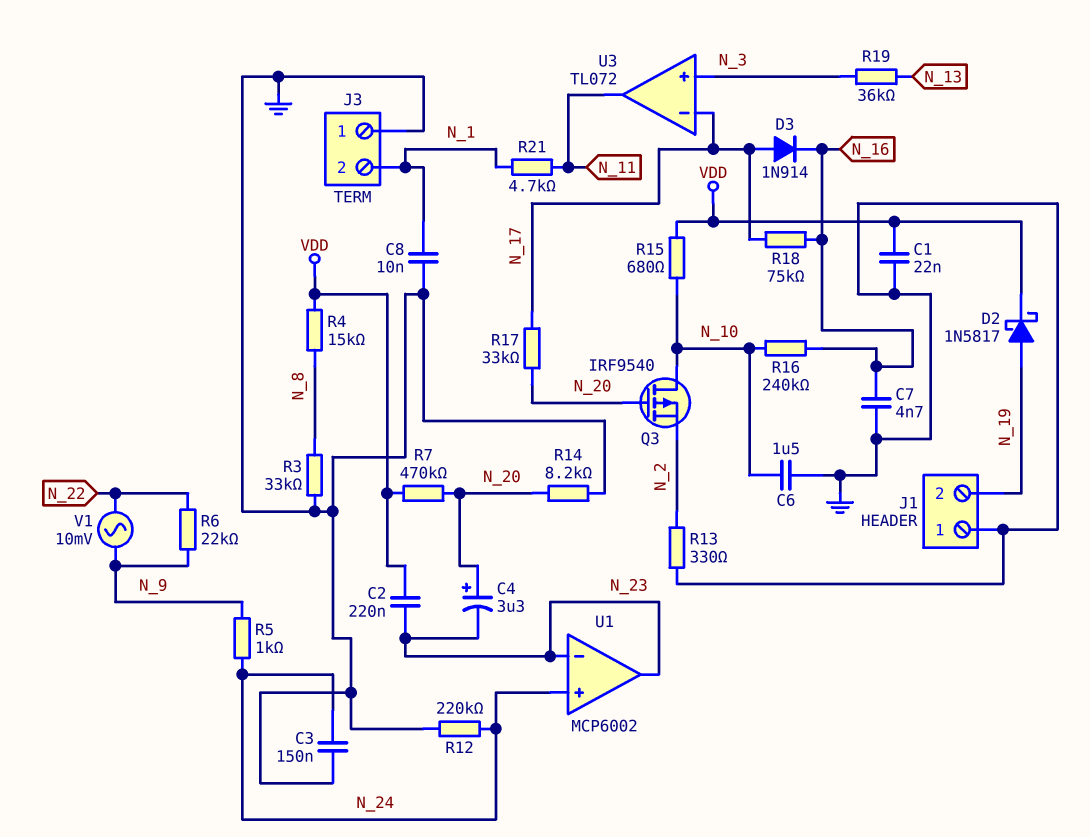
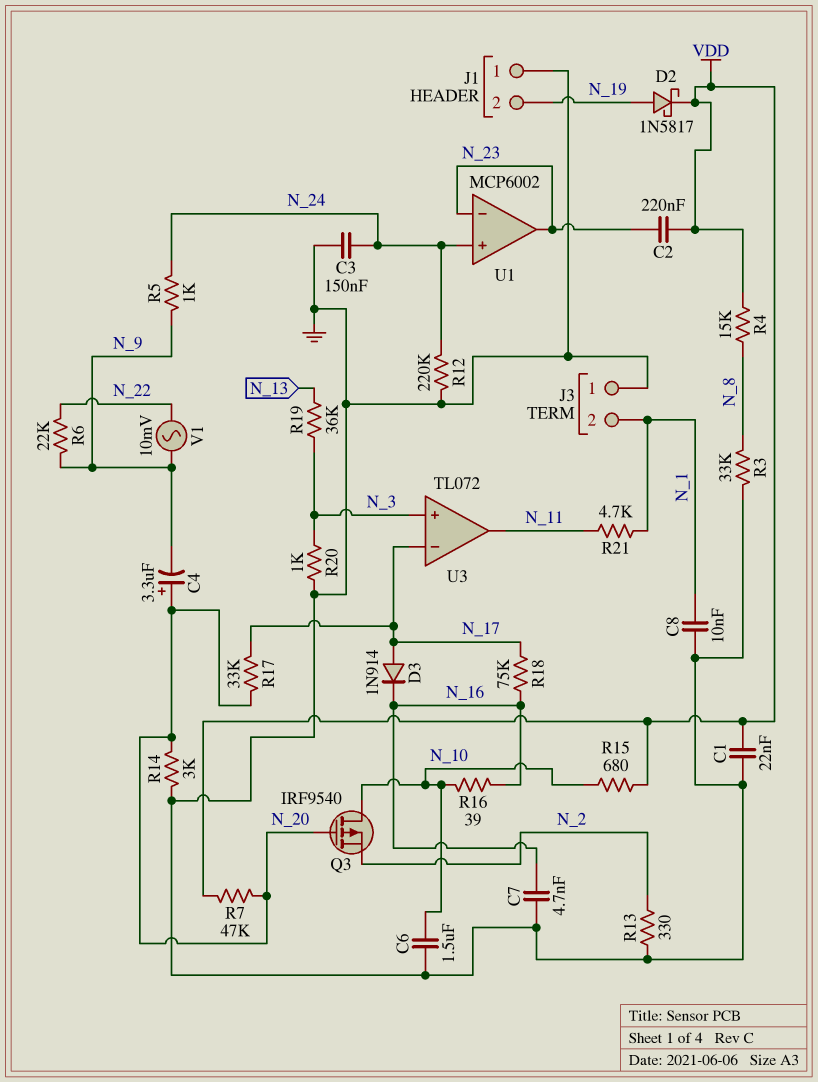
C4: 3.3uF (plus N_20, minus N_23) -> 3.3uF (plus N_20, minus N_9)
R7: 470k (N_20, VDD) -> 47k (N_20, VDD)
R14: 8.2k (GND, N_20) -> 3k (GND, N_20)
R16: 240k (N_10, N_16) -> 39 (N_10, N_16)
R20: none -> 1k (GND, N_3)

